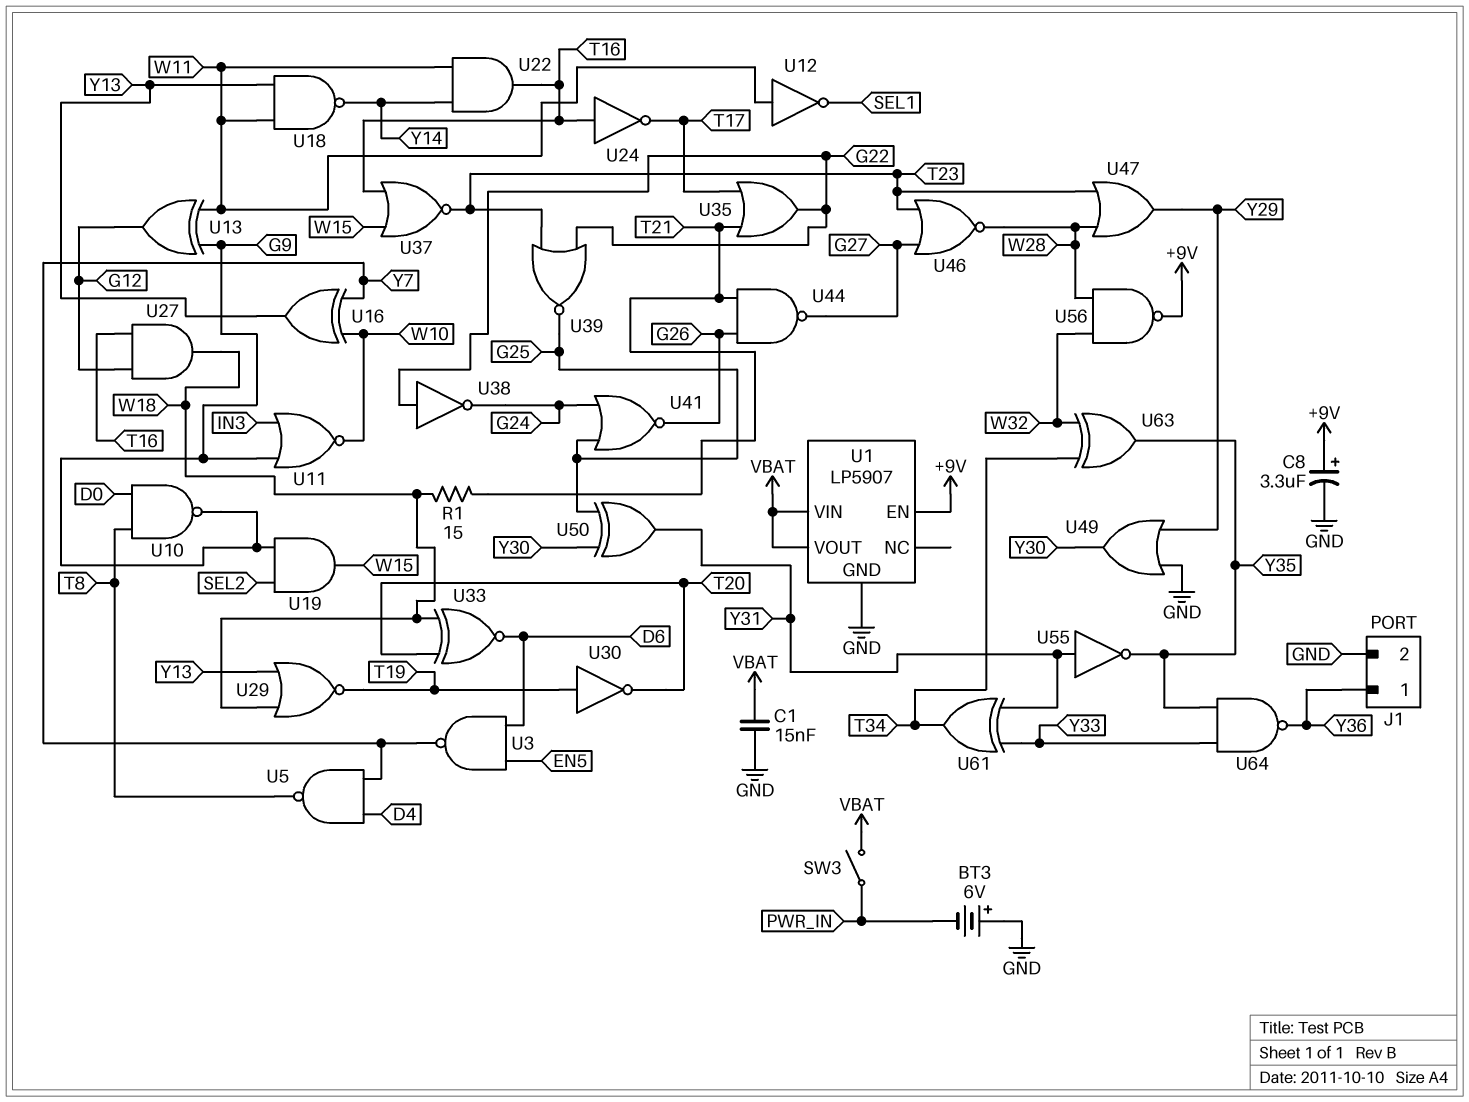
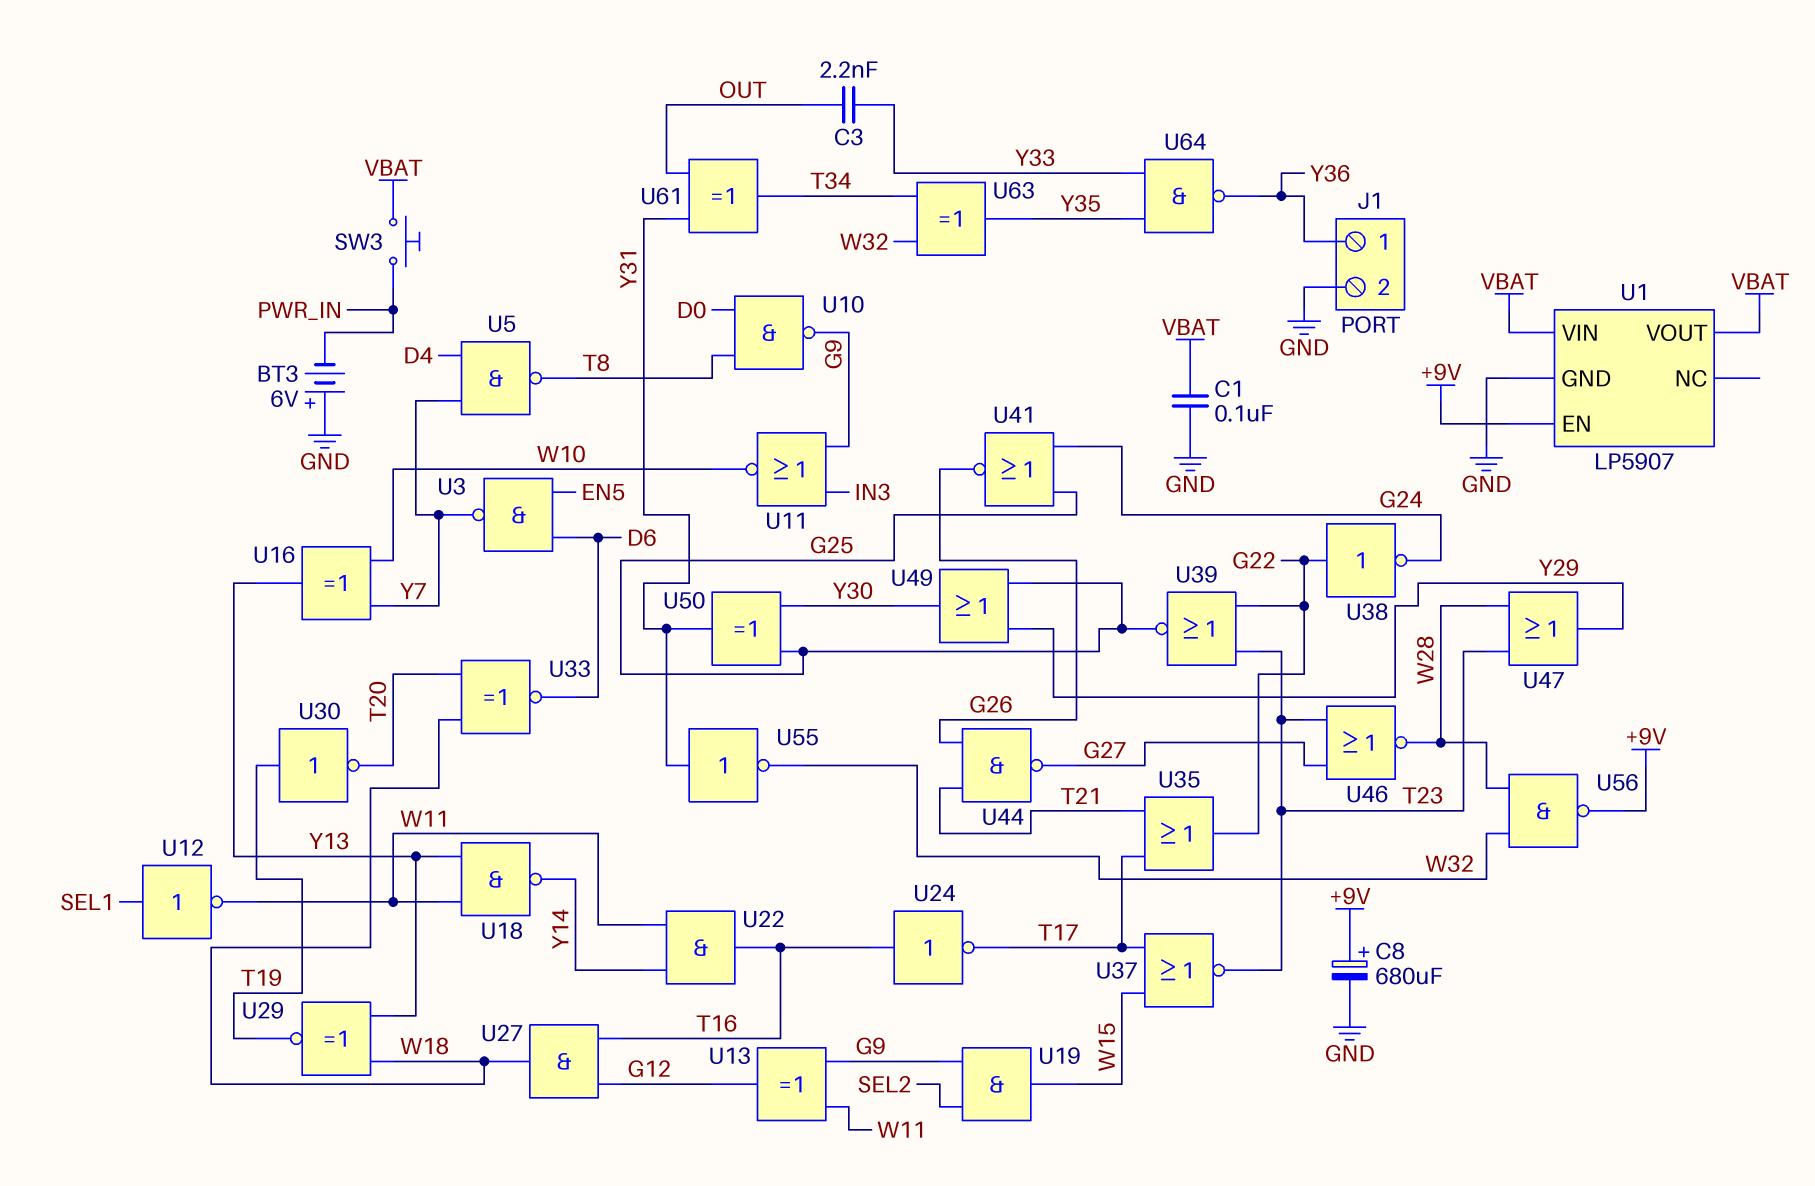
C1: 15nF (GND, VBAT) -> 100nF (GND, VBAT)
C3: none -> 2.2nF (OUT, Y33)
C8: 3.3uF (plus +9V, minus GND) -> 680uF (plus +9V, minus GND)
R1: 15 (T21, W18) -> none
SW3: switch (PWR_IN, VBAT) -> button (PWR_IN, VBAT)
U12: NOT (in W11, out SEL1) -> NOT (in SEL1, out W11)
U29: NOR (in W18, in Y13, out T19) -> XNOR (in W18, in Y13, out T19)
U37: NOR (in T16, in W15, out T23) -> NOR (in T17, in W15, out T23)
U49: OR (in GND, in Y29, out Y30) -> OR (in G25, in Y29, out Y30)
U55: NOT (in Y31, out Y35) -> NOT (in Y31, out W32)
U61: XOR (in Y31, in Y33, out T34) -> XOR (in OUT, in Y31, out T34)

